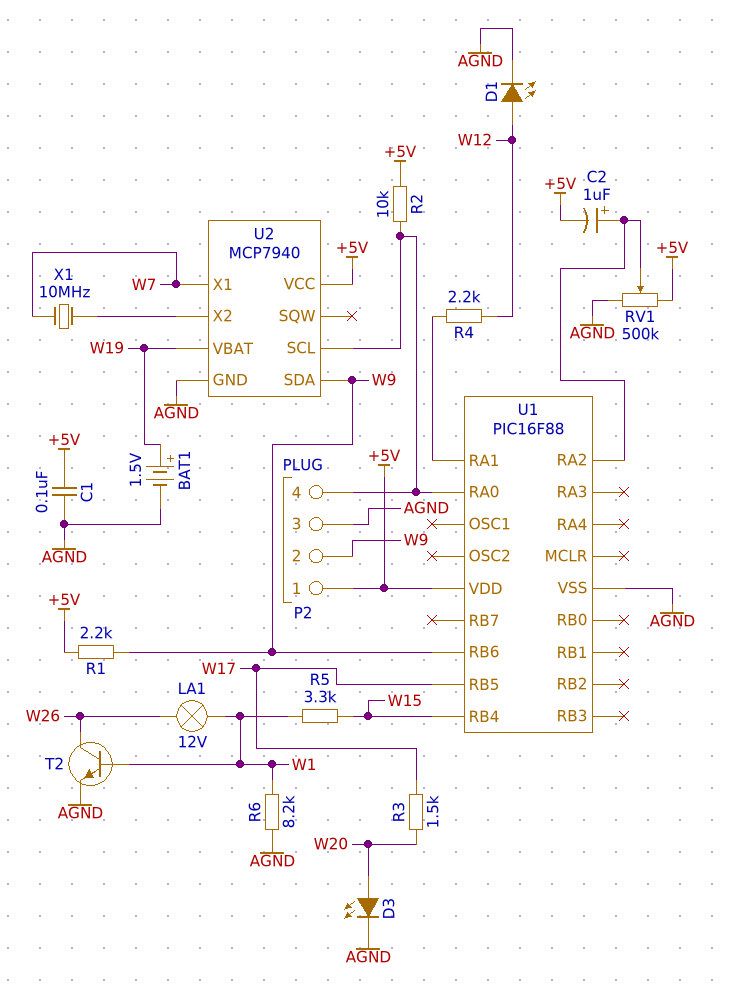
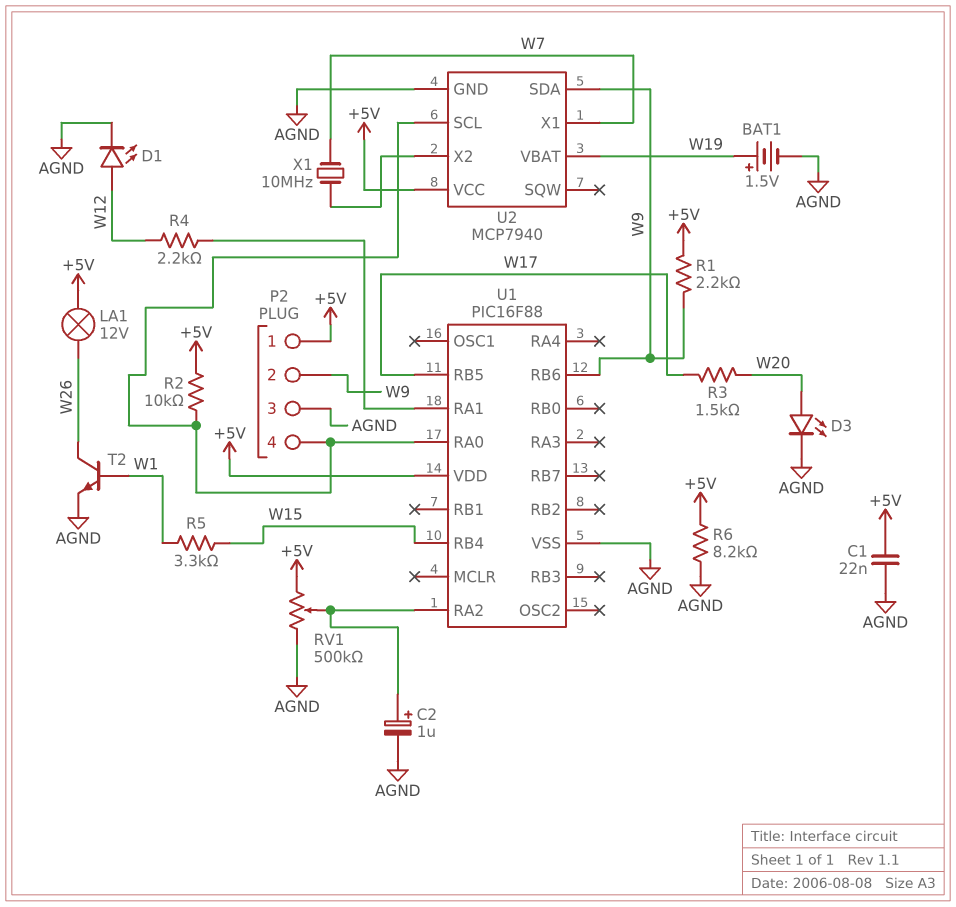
C1: 100nF (+5V, AGND) -> 22nF (+5V, AGND)
C2: 1uF (plus U1/RA2, minus +5V) -> 1uF (plus U1/RA2, minus AGND)
LA1: lamp 12V (W1, W26) -> lamp 12V (+5V, W26)
R6: 8.2k (AGND, W1) -> 8.2k (+5V, AGND)

